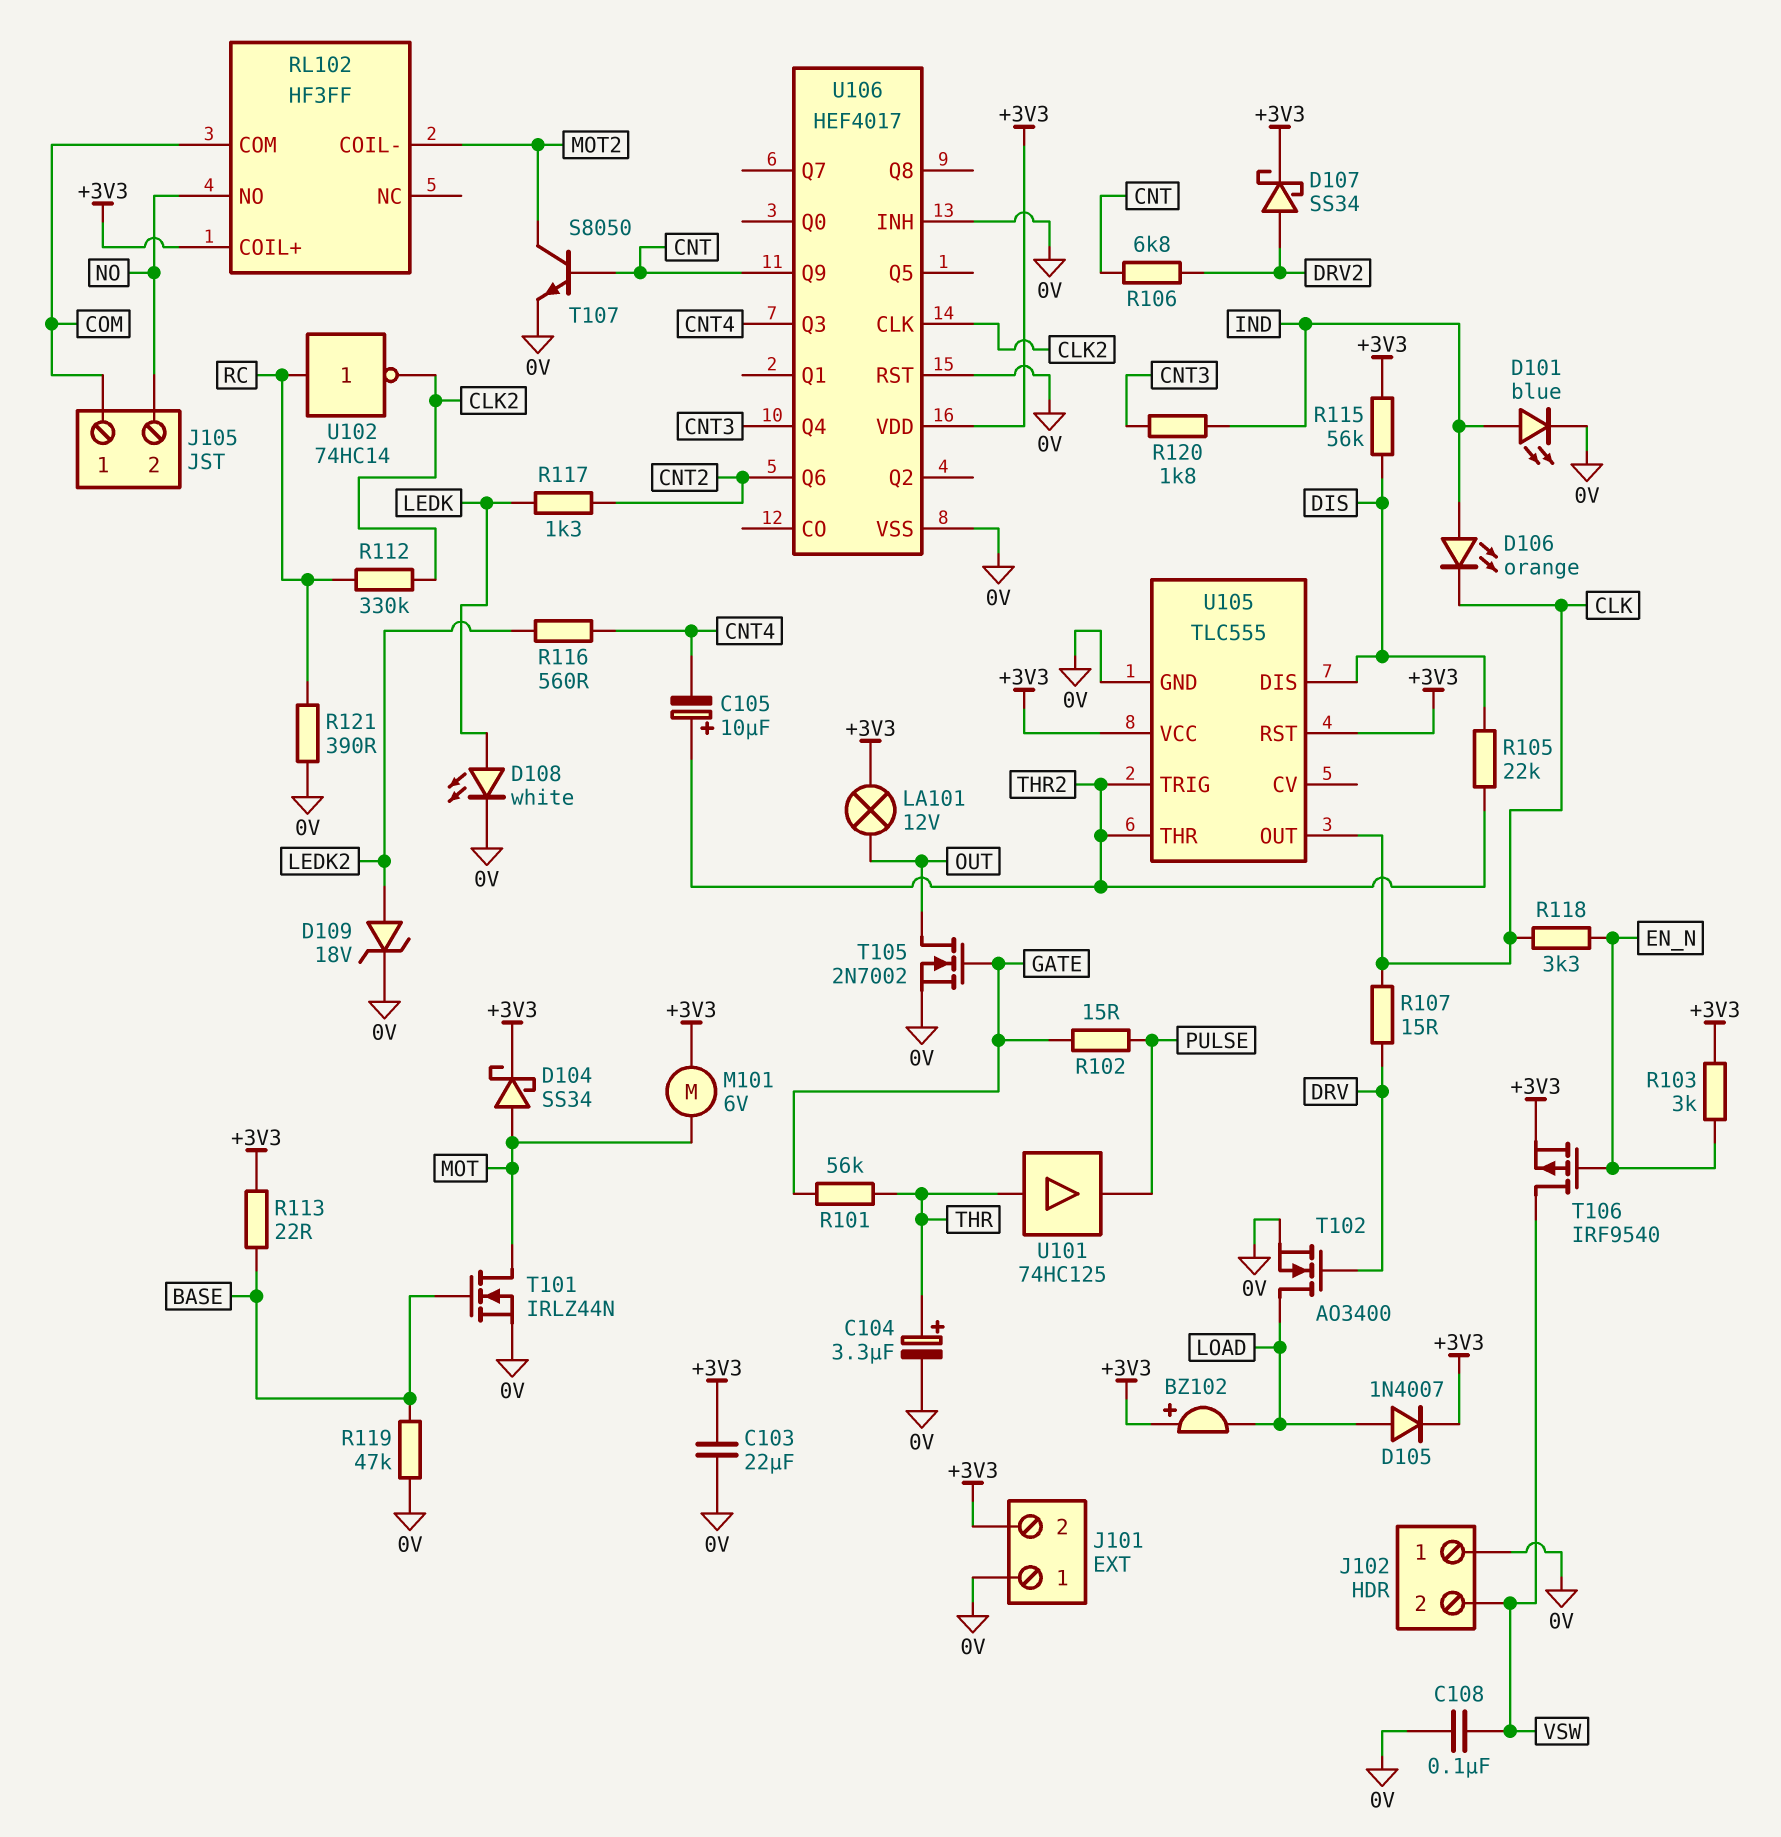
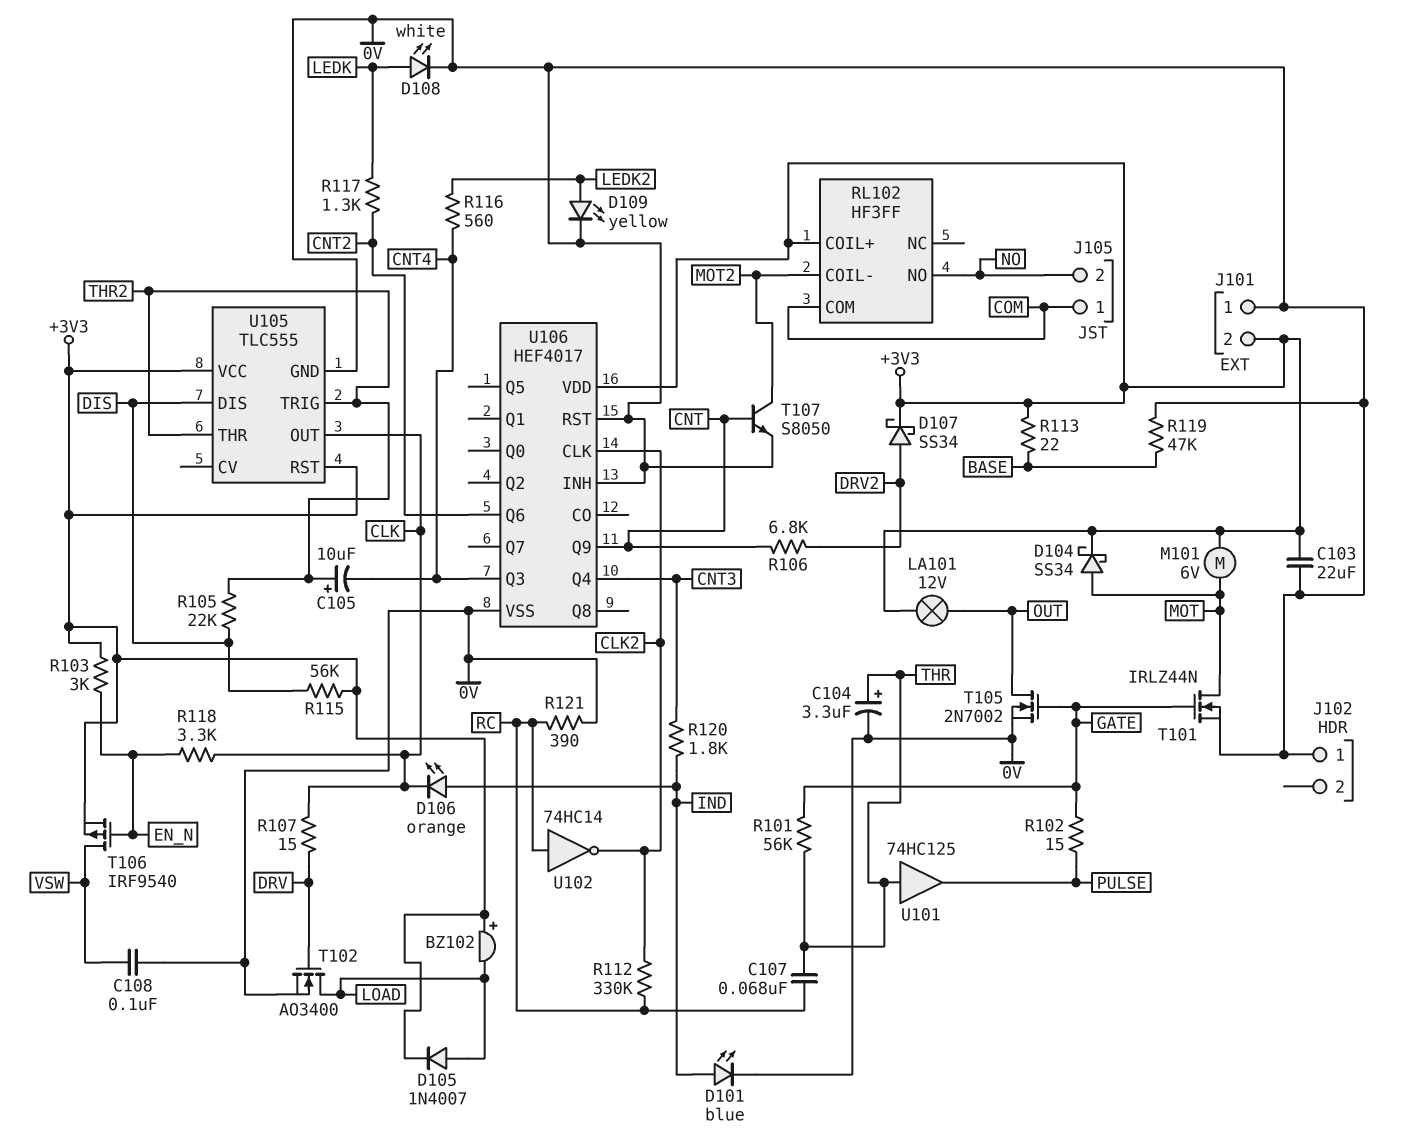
C107: none -> 68nF (RC, THR)
D109: zener 18V (A LEDK2, K 0V) -> LED yellow (A LEDK2, K 0V)
J102 pin 2: VSW -> none
T101: NMOS IRLZ44N (G BASE, D MOT, S 0V) -> NMOS IRLZ44N (G GATE, D MOT, S 0V)

